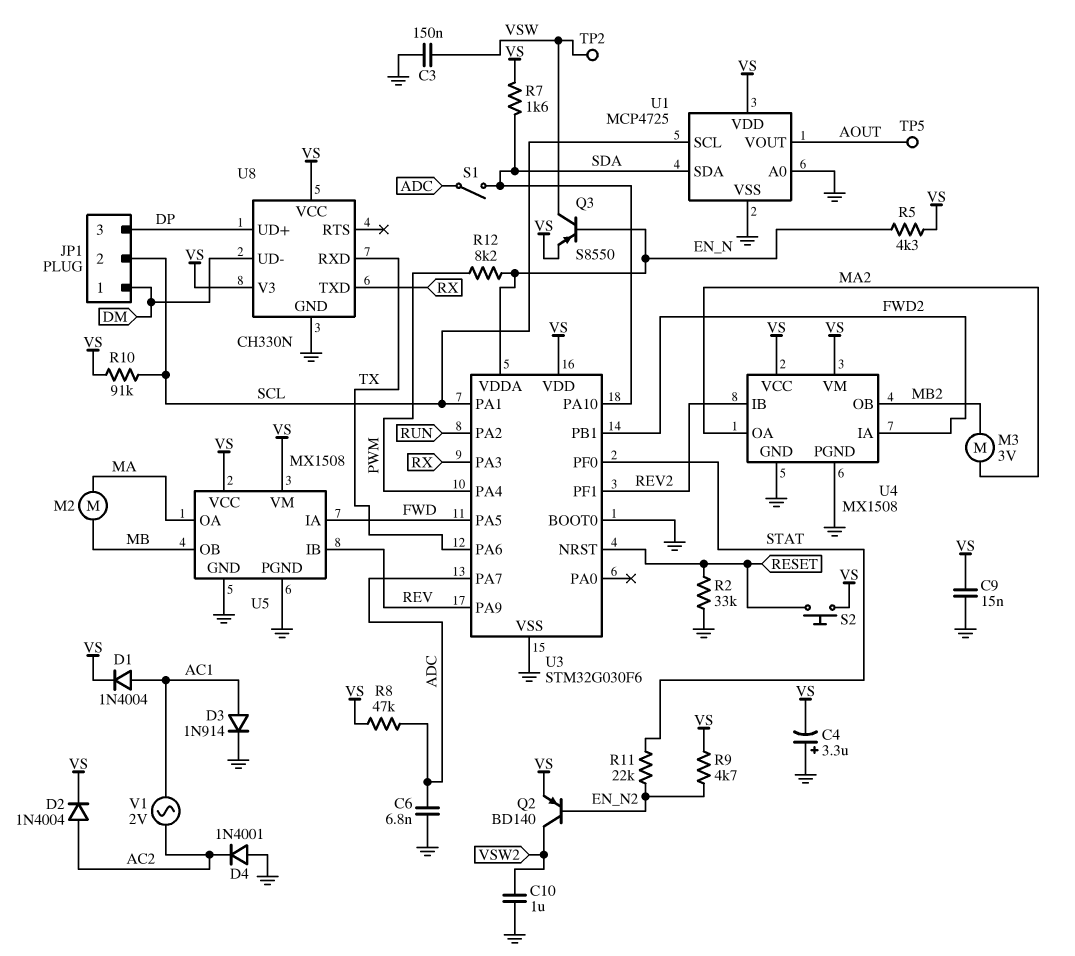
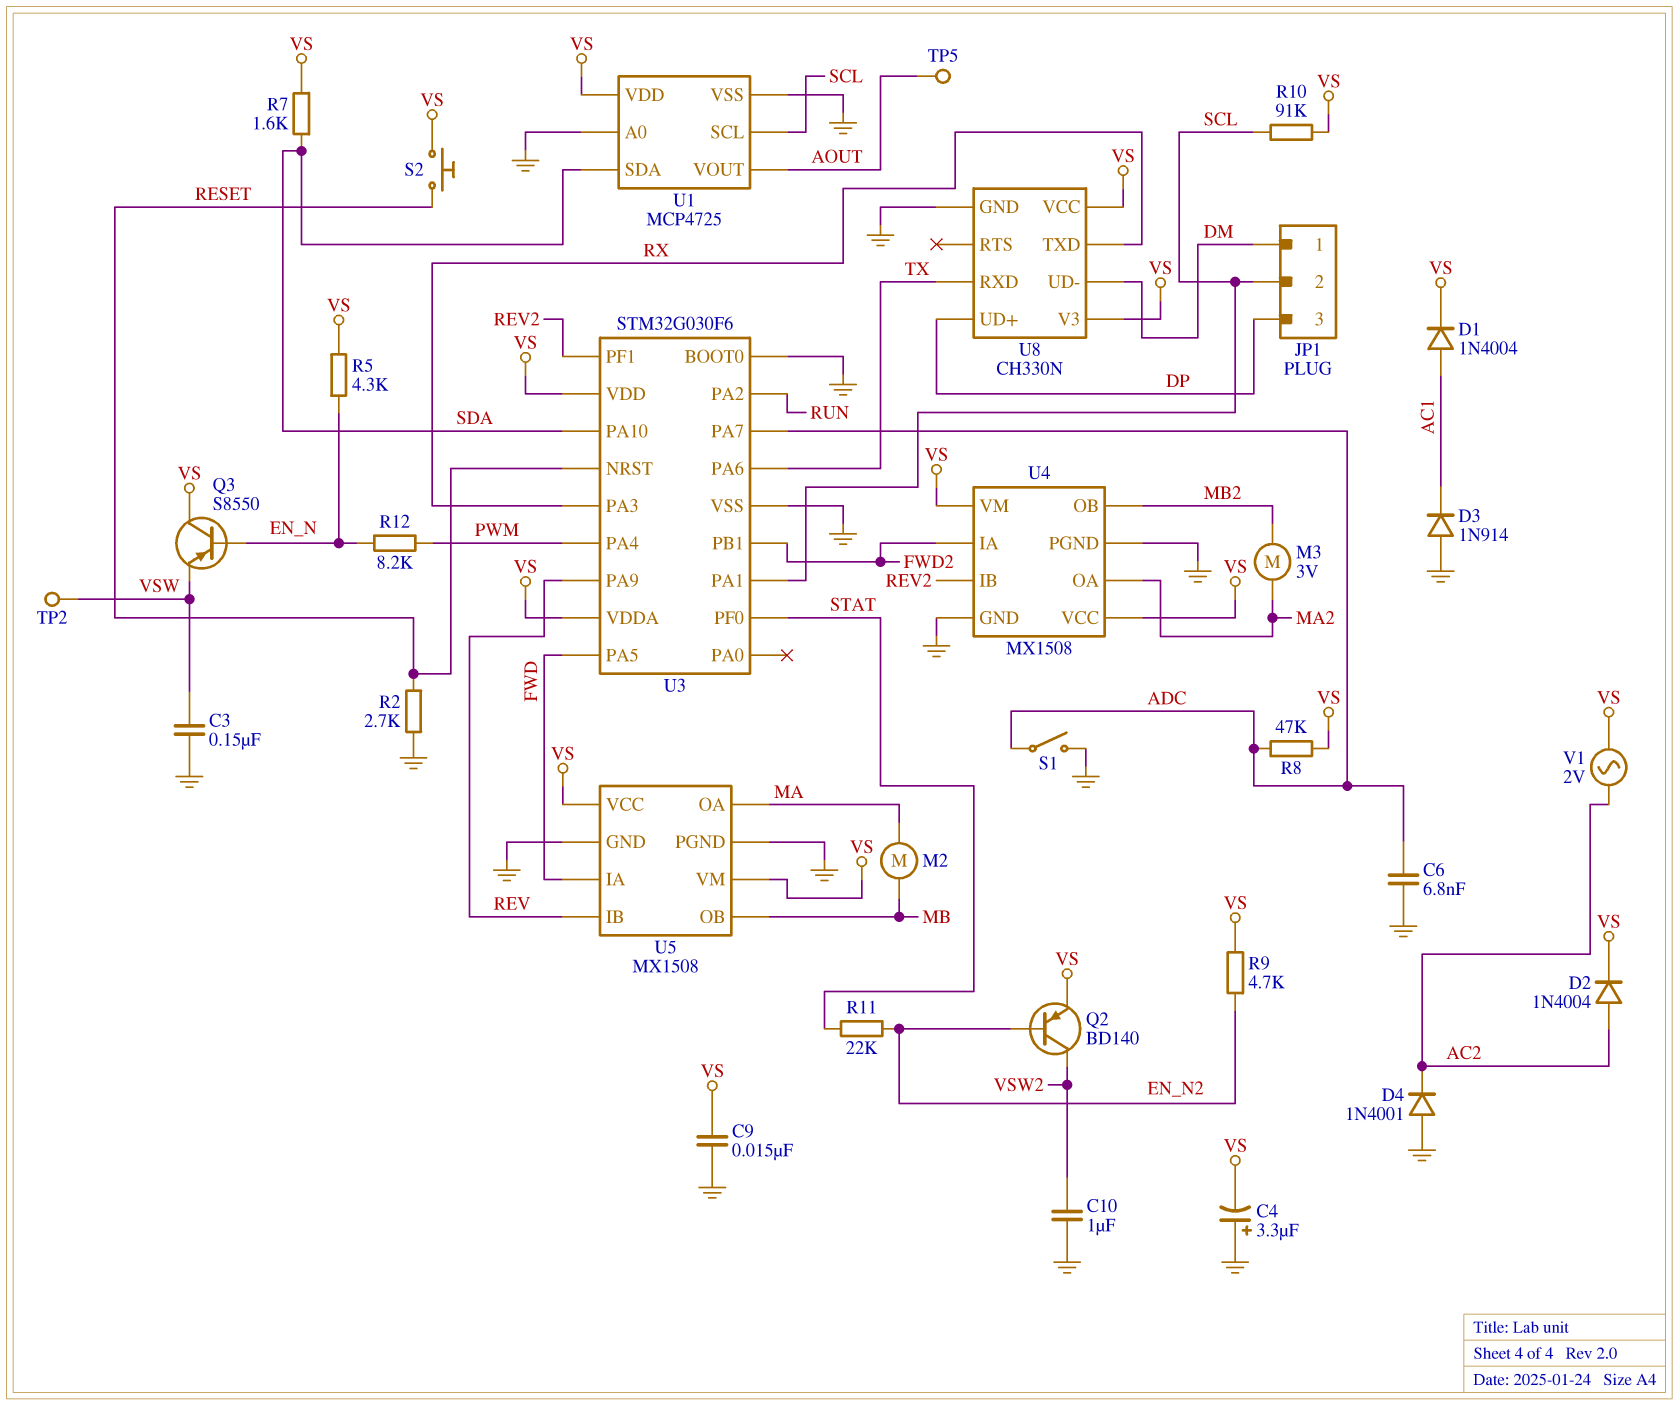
D3: diode 1N914 (A AC1, K GND) -> diode 1N914 (A GND, K AC1)
Q3: PNP S8550 (B EN_N, C VSW, E VS) -> PNP S8550 (B EN_N, C VS, E VSW)
R2: 33k (GND, RESET) -> 2.7k (GND, RESET)
S1: switch (ADC, SDA) -> switch (ADC, GND)
U3 pin VDDA: EN_N -> VS
V1: AC 2V (AC1, AC2) -> AC 2V (AC2, VS)

